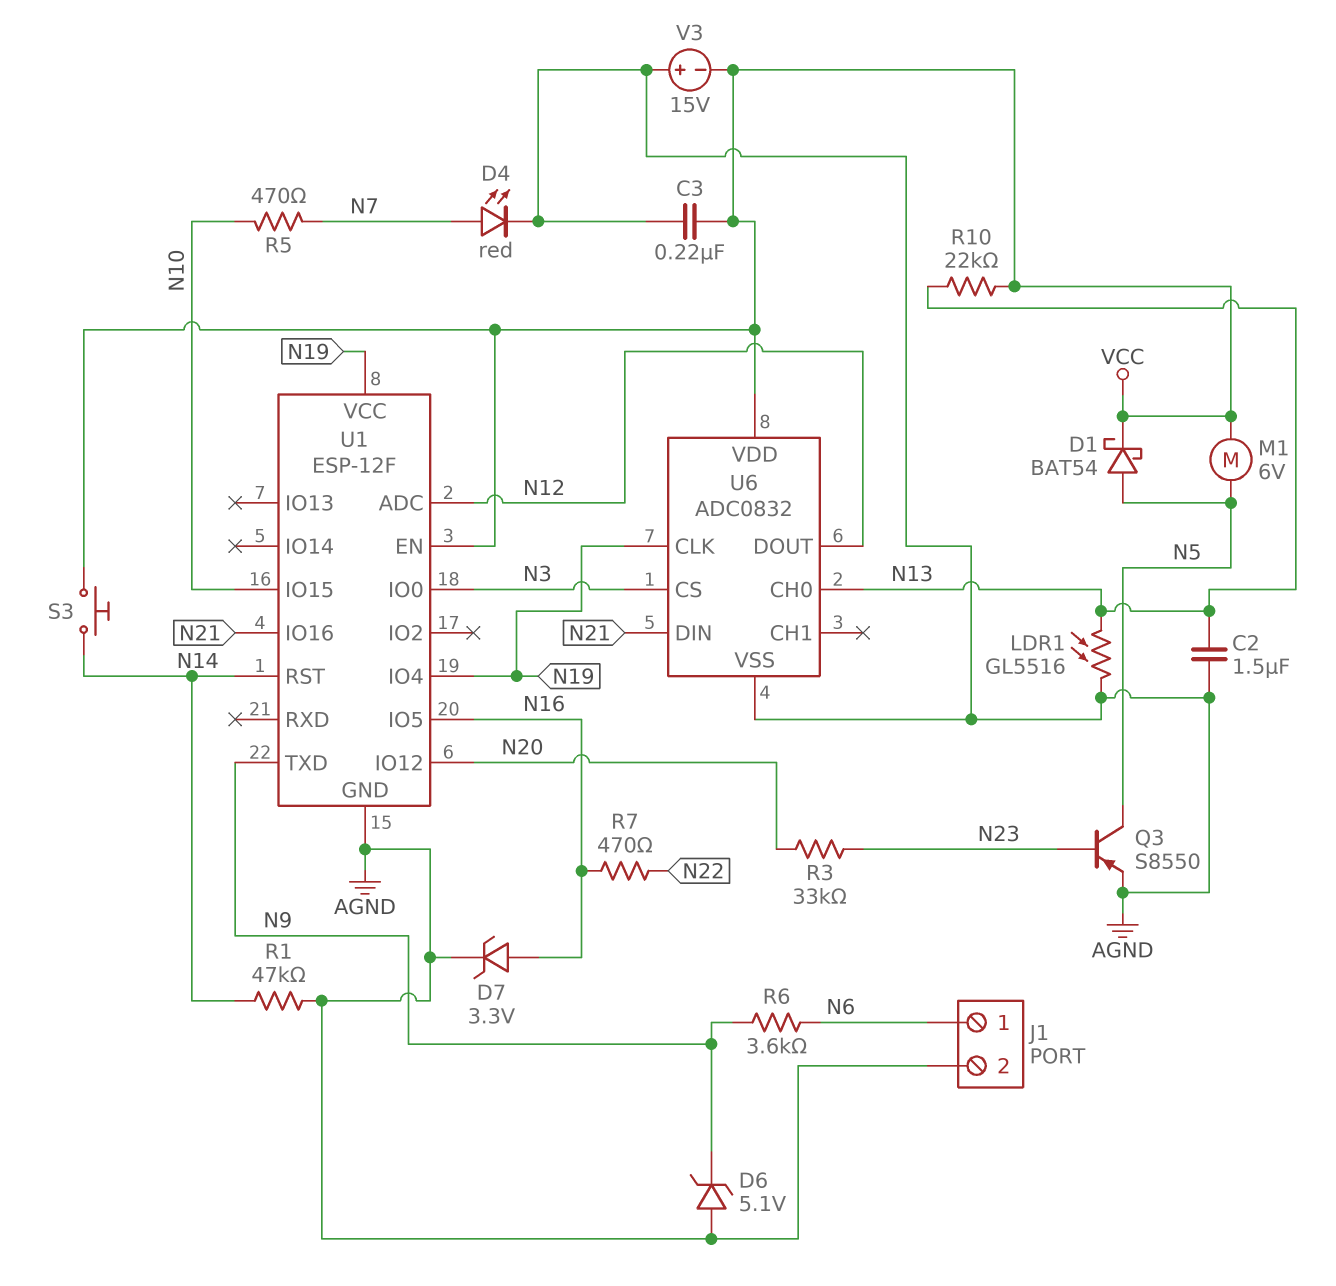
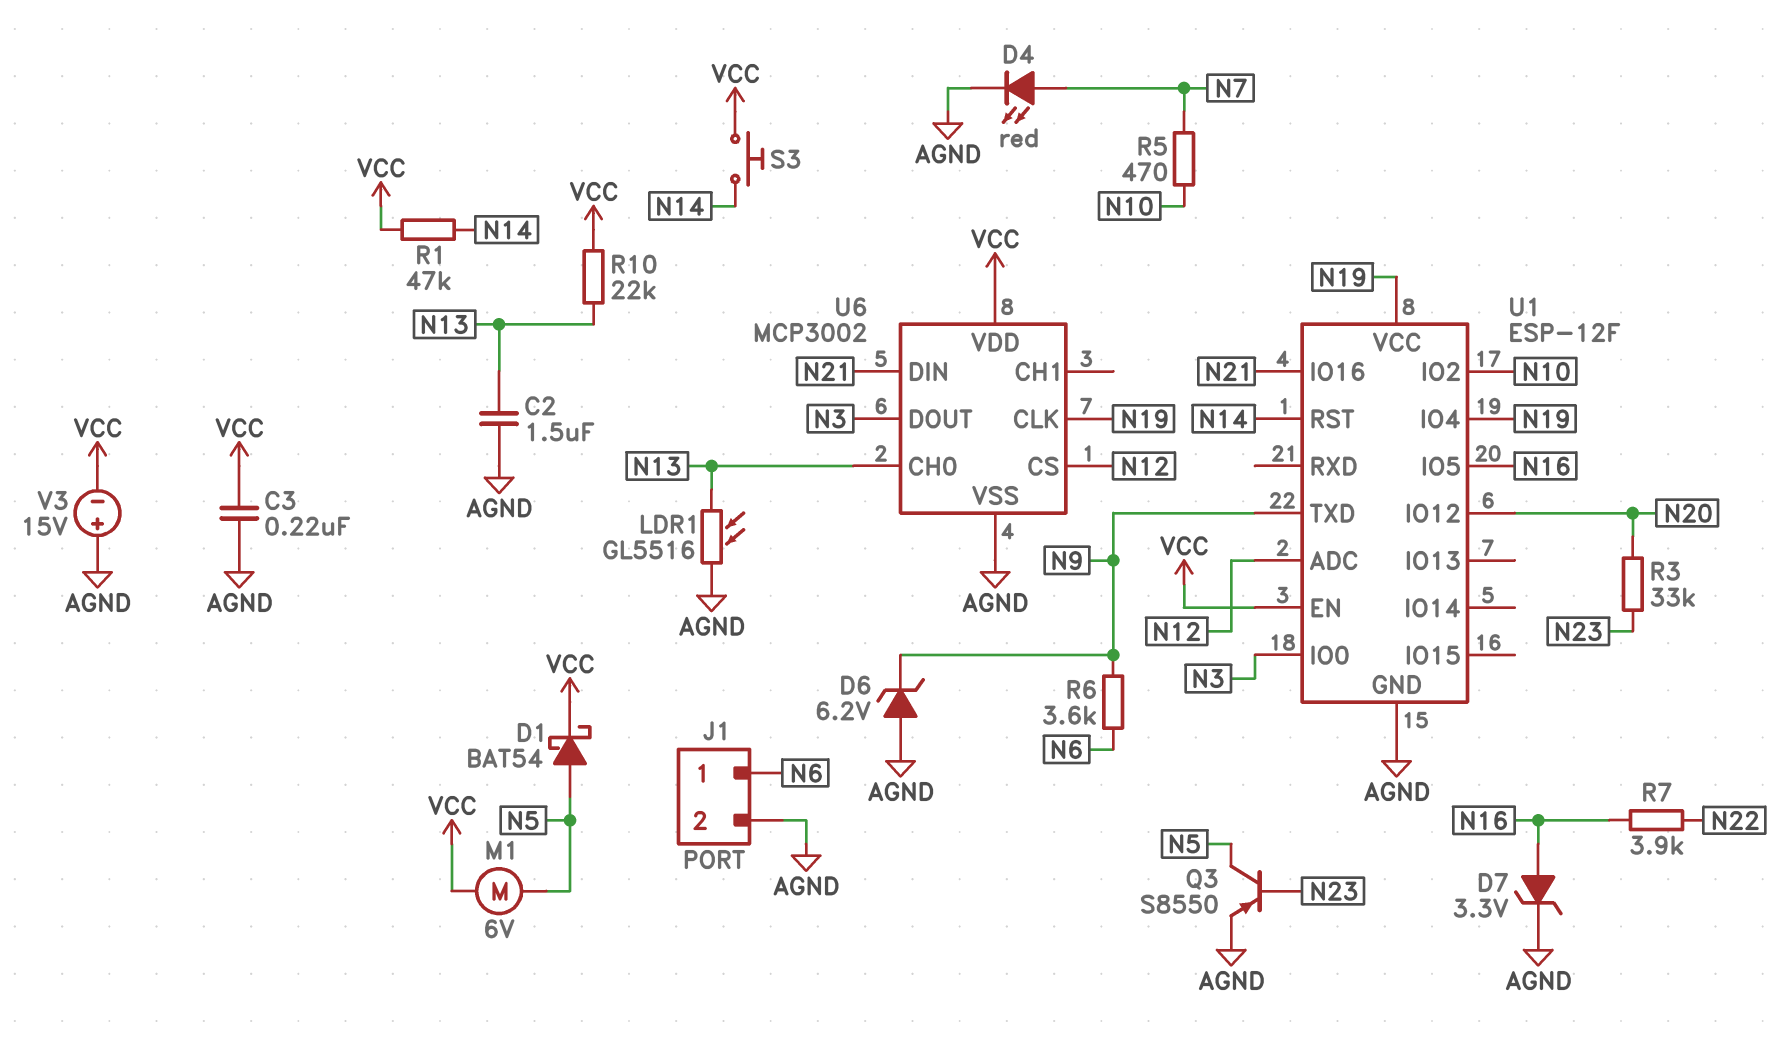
D6: zener 5.1V (A AGND, K N9) -> zener 6.2V (A AGND, K N9)
R1: 47k (AGND, N14) -> 47k (N14, VCC)
R7: 470 (N16, N22) -> 3.9k (N16, N22)
U1 pin IO2: none -> N10
U1 pin IO15: N10 -> none
U6: ADC0832 -> MCP3002
U6 pin CS: N3 -> N12
U6 pin DOUT: N12 -> N3

